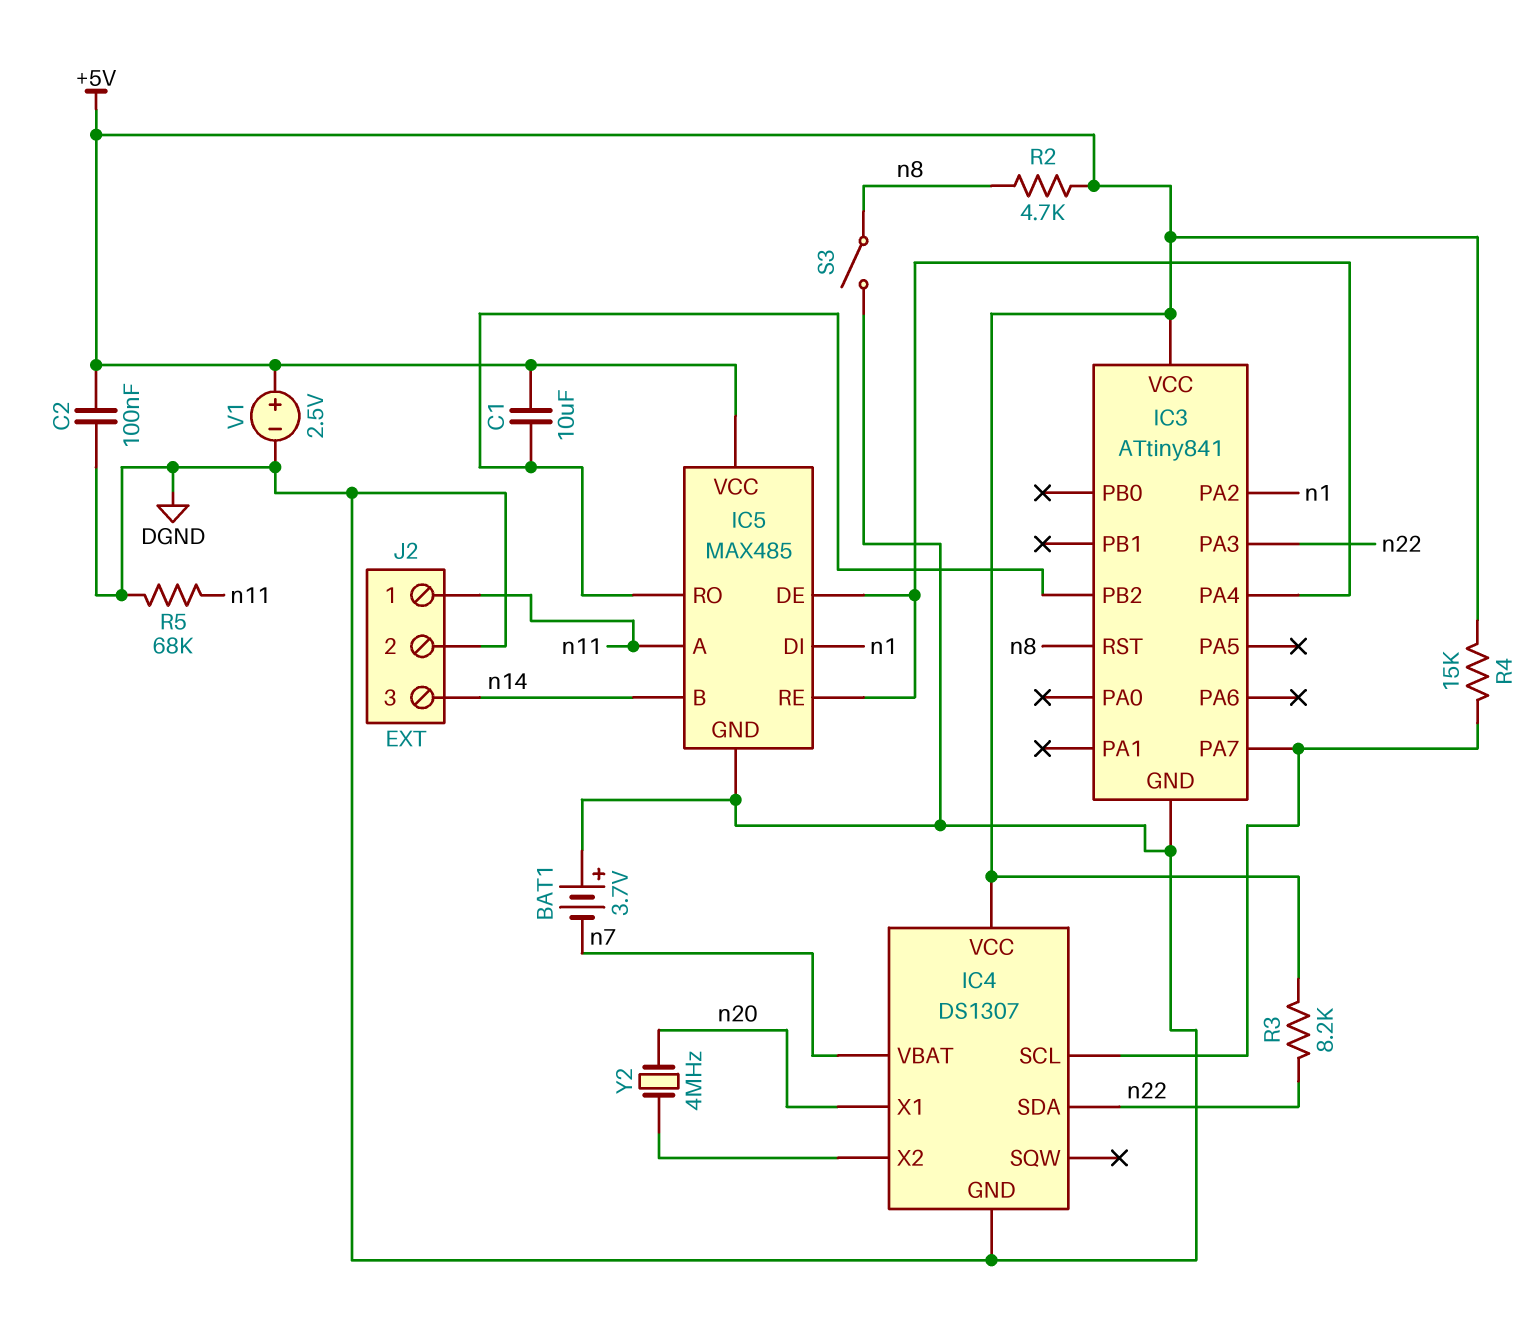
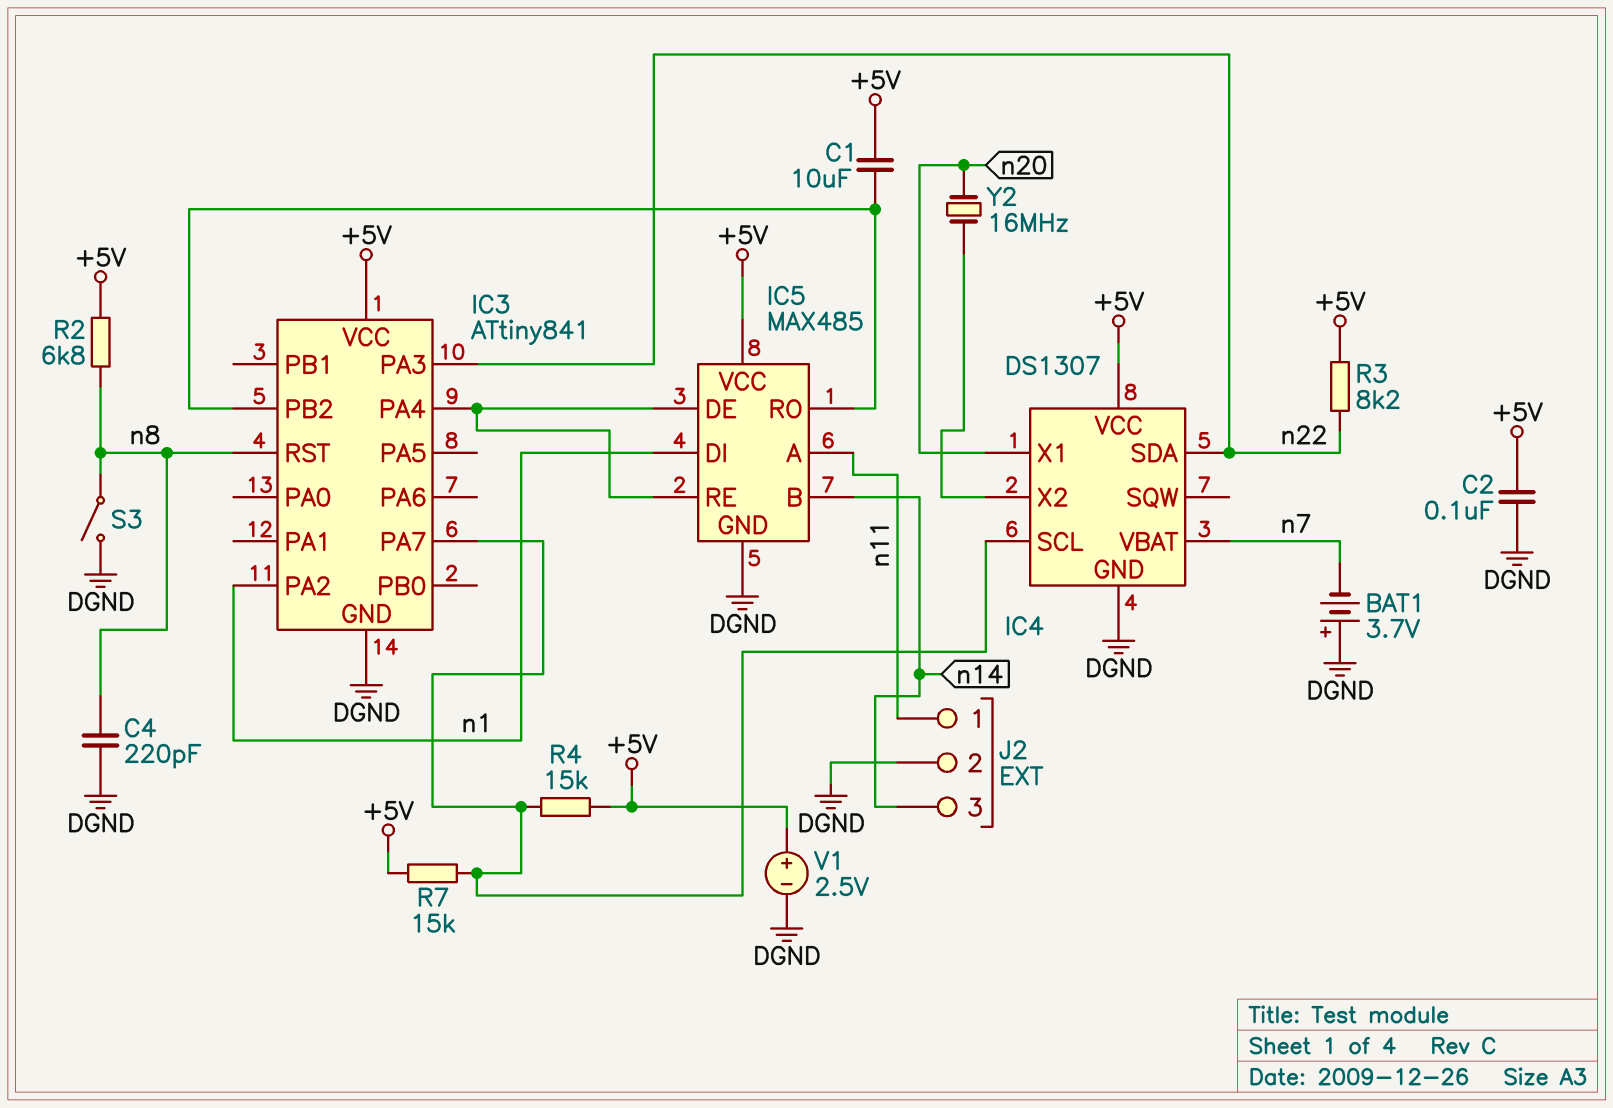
C4: none -> 220pF (DGND, n8)
R2: 4.7k (+5V, n8) -> 6.8k (+5V, n8)
R5: 68k (DGND, n11) -> none
R7: none -> 15k (+5V, IC3/PA7)
Y2: 4MHz (IC4/X2, n20) -> 16MHz (IC4/X2, n20)

